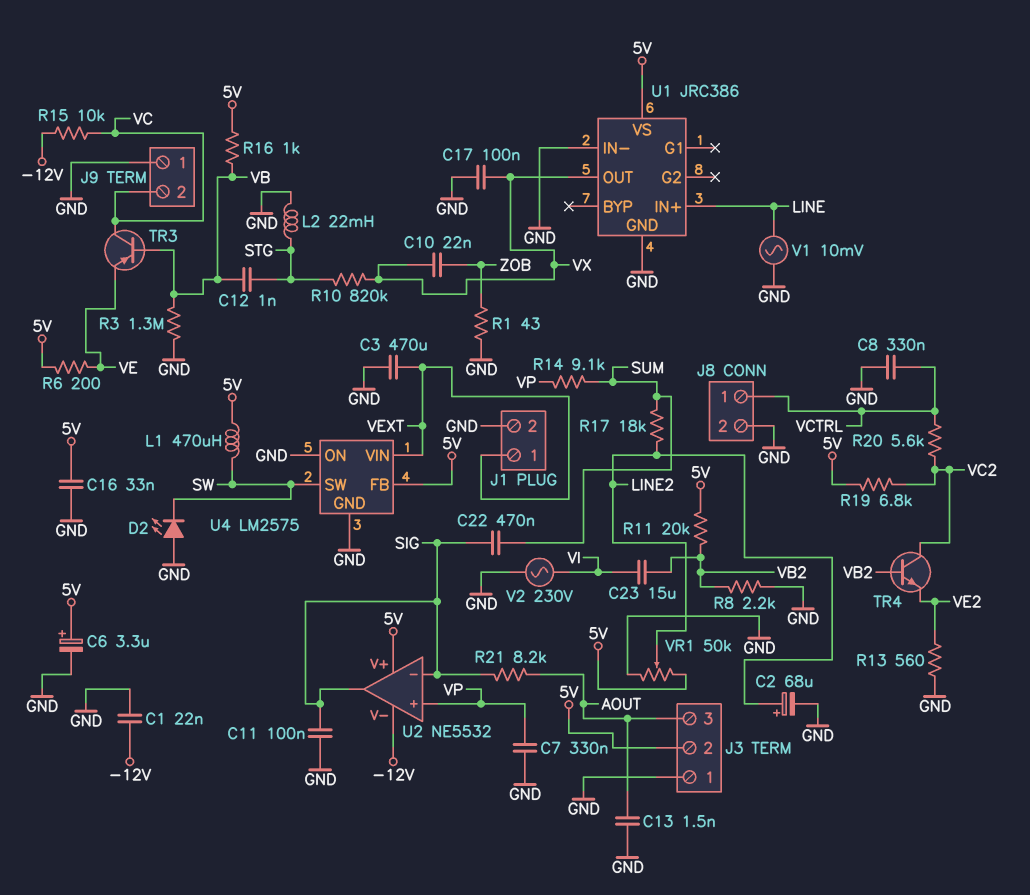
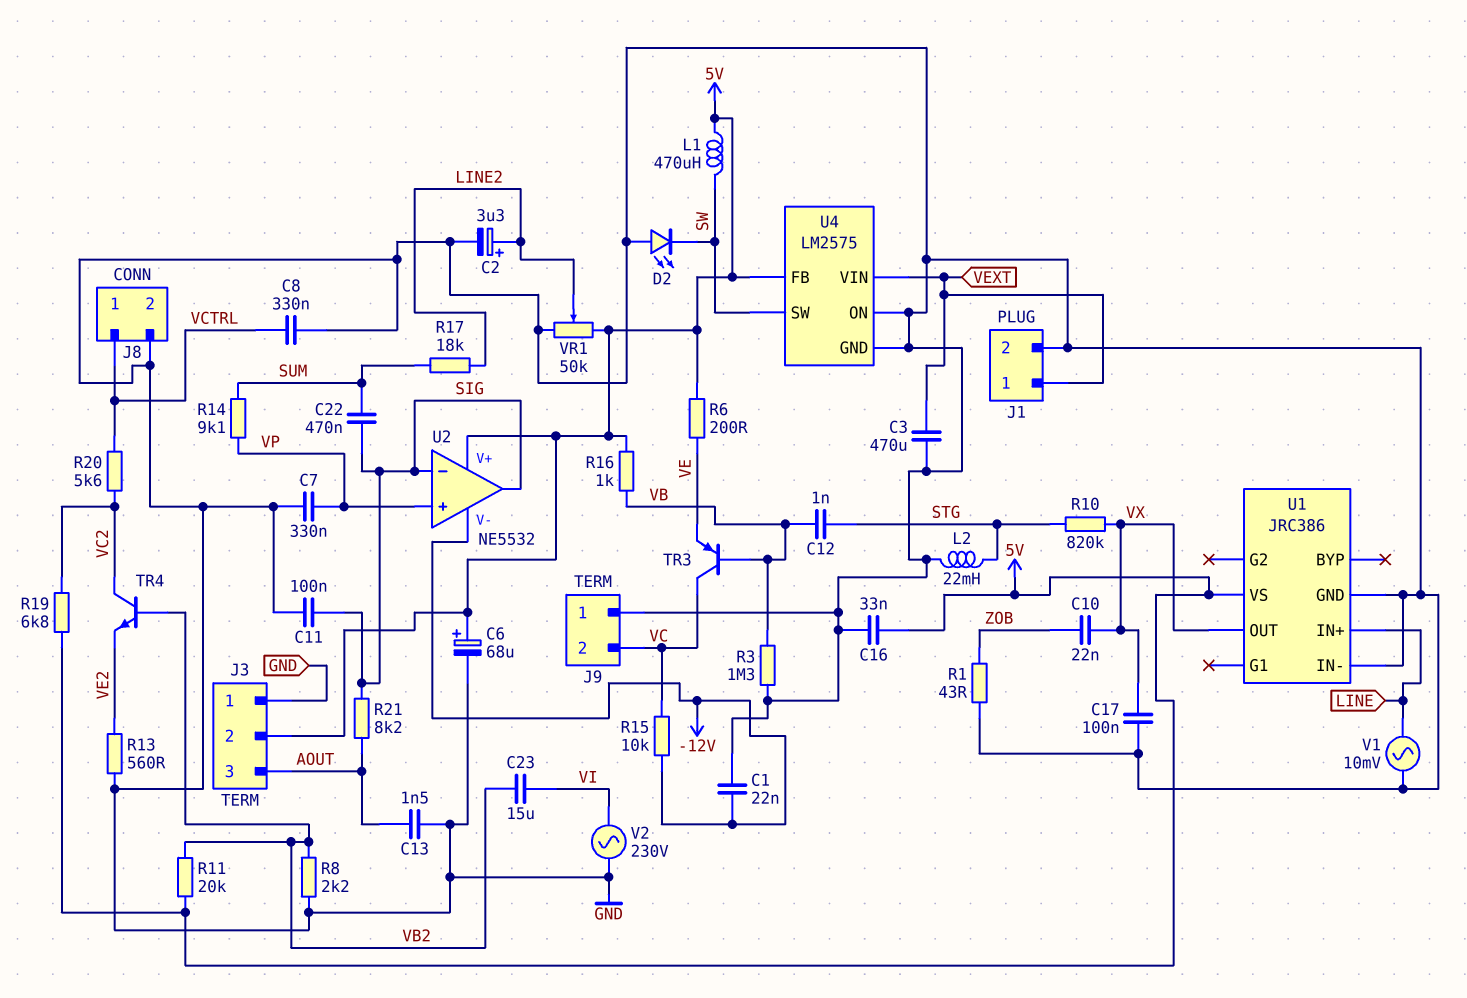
C2: 68uF (plus LINE2, minus GND) -> 3.3uF (plus LINE2, minus GND)
C6: 3.3uF (plus 5V, minus GND) -> 68uF (plus 5V, minus GND)

